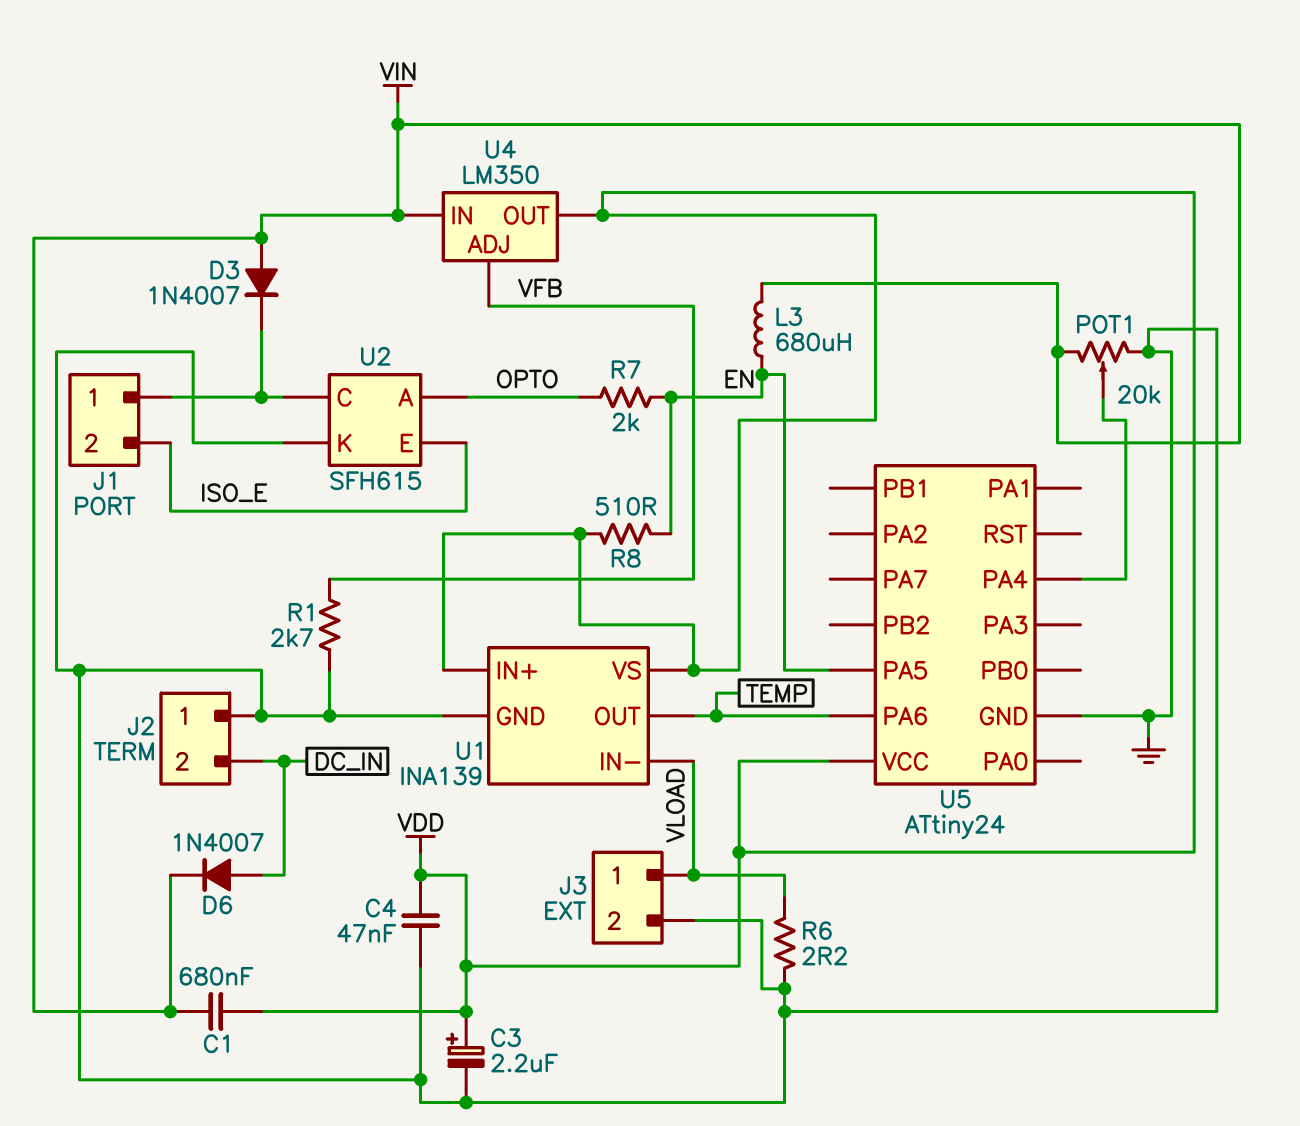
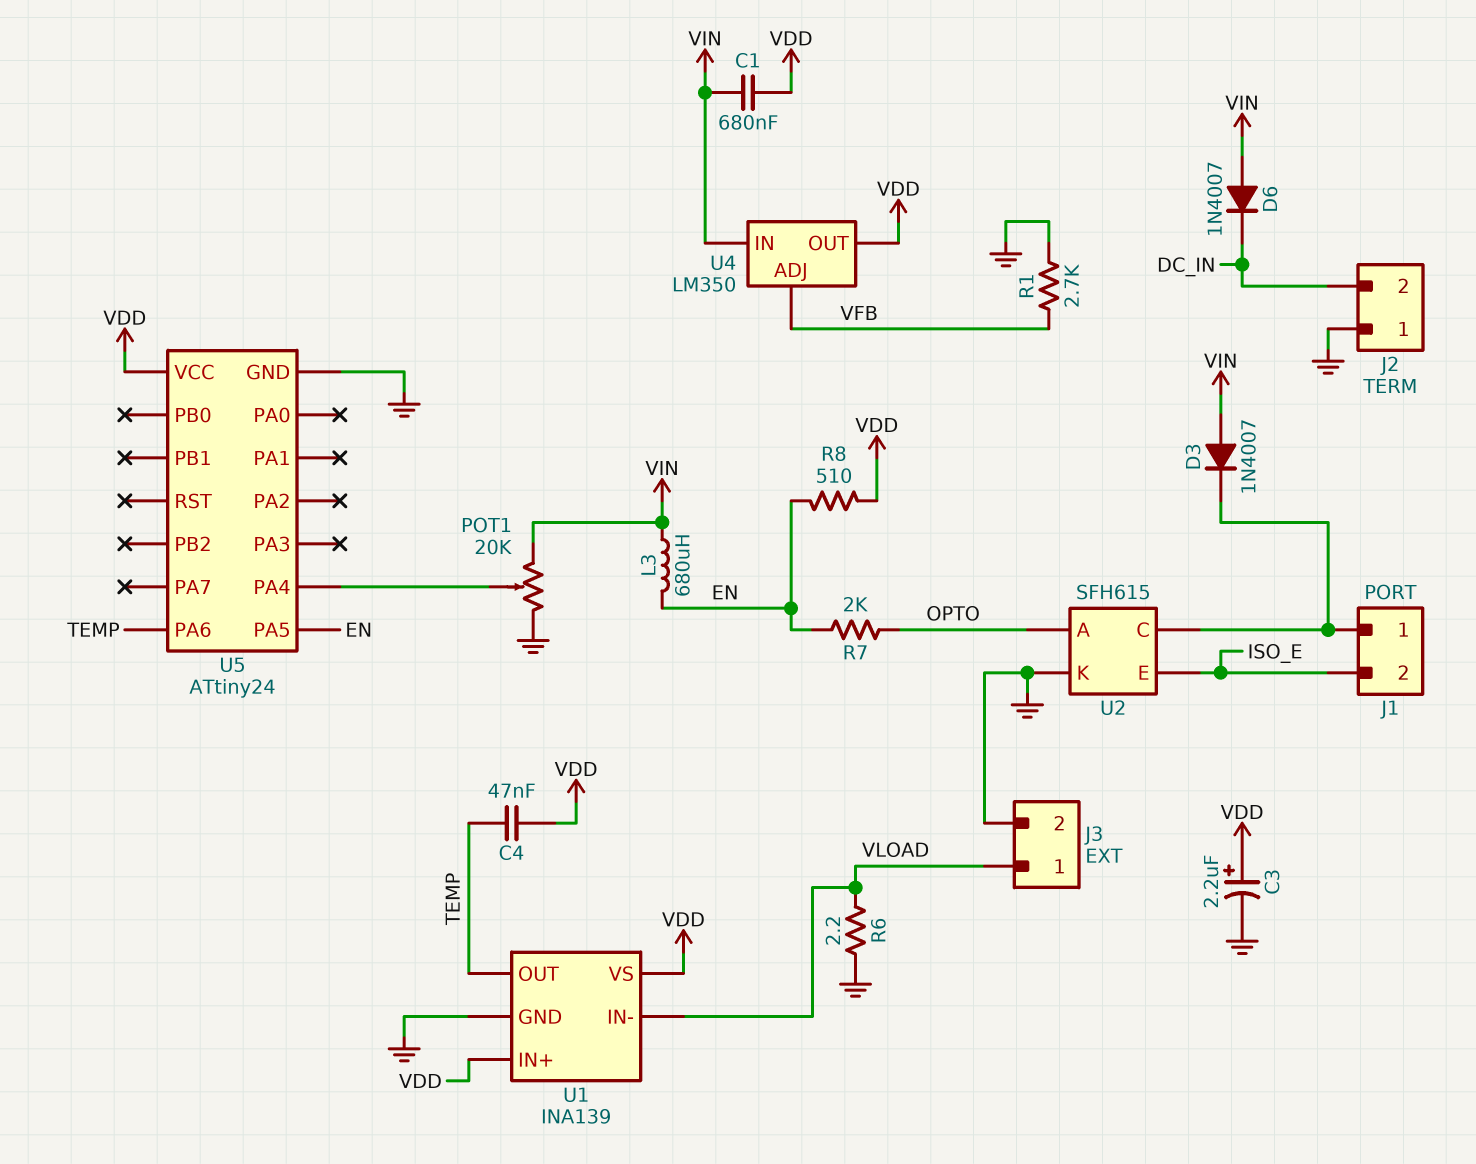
C4: 47nF (GND, VDD) -> 47nF (TEMP, VDD)
D6: diode 1N4007 (A DC_IN, K VIN) -> diode 1N4007 (A VIN, K DC_IN)

